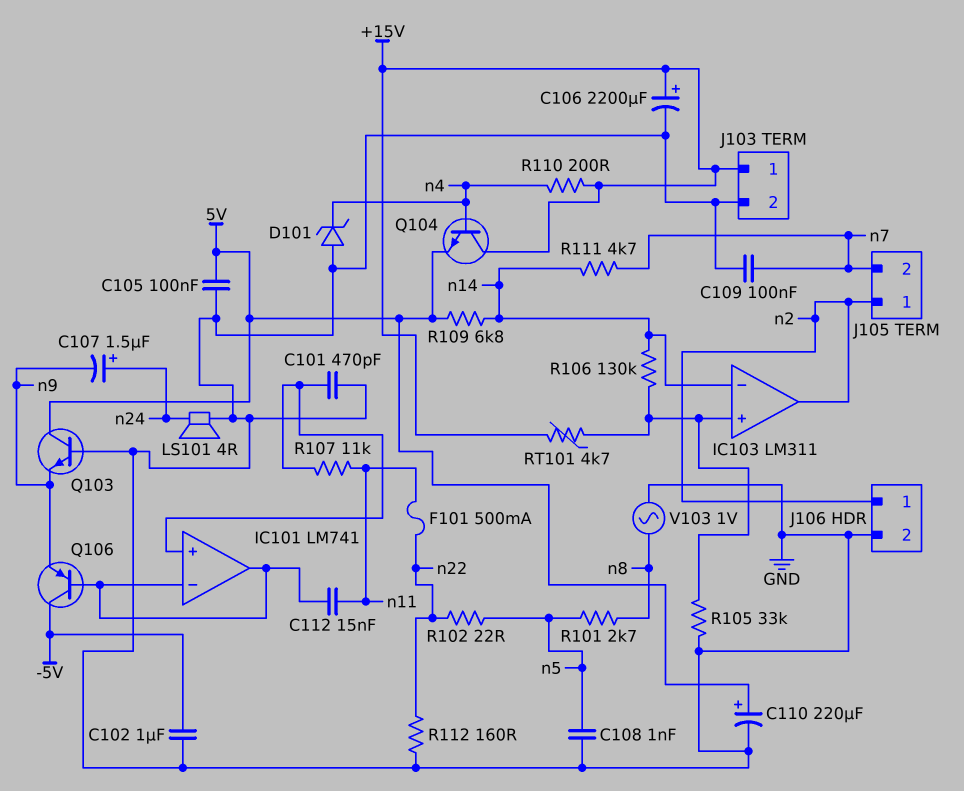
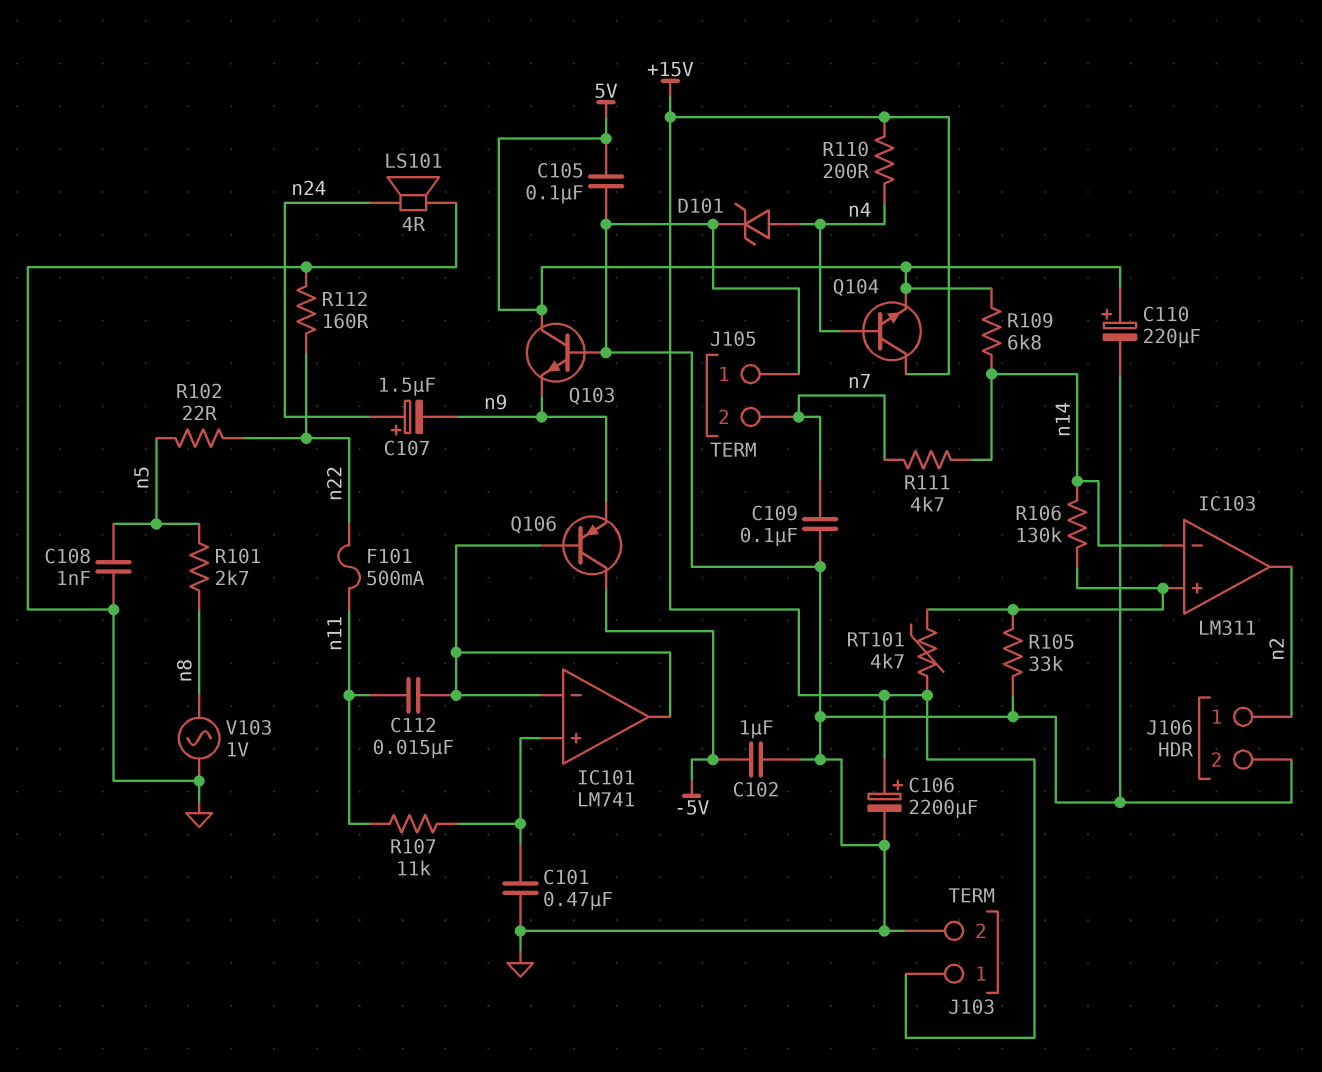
C101: 470pF (GND, IC101/in+) -> 470nF (GND, IC101/in+)
D101: zener (A GND, K n4) -> zener (A n4, K GND)
J105 pin 1: n2 -> GND

